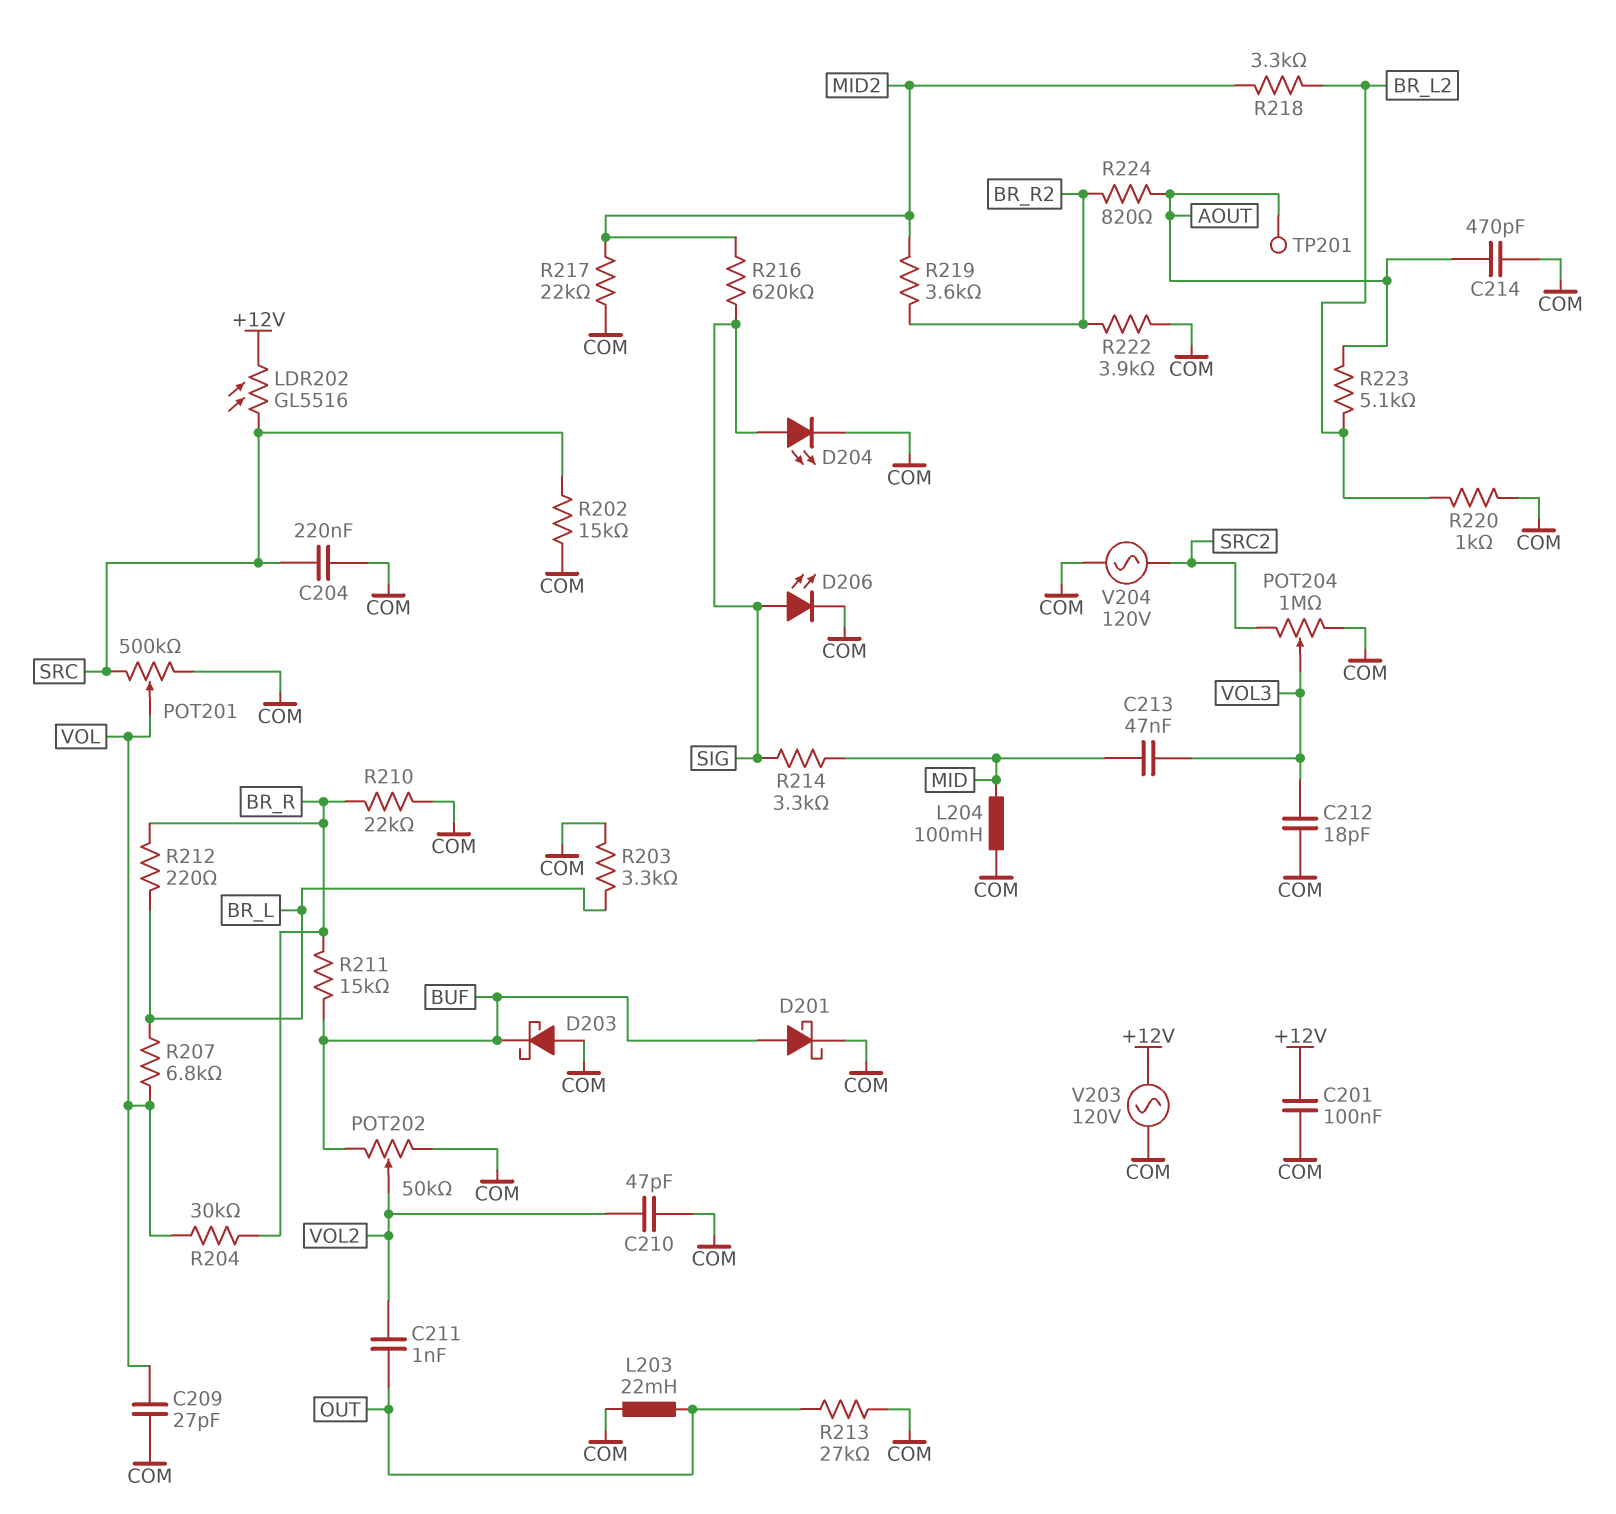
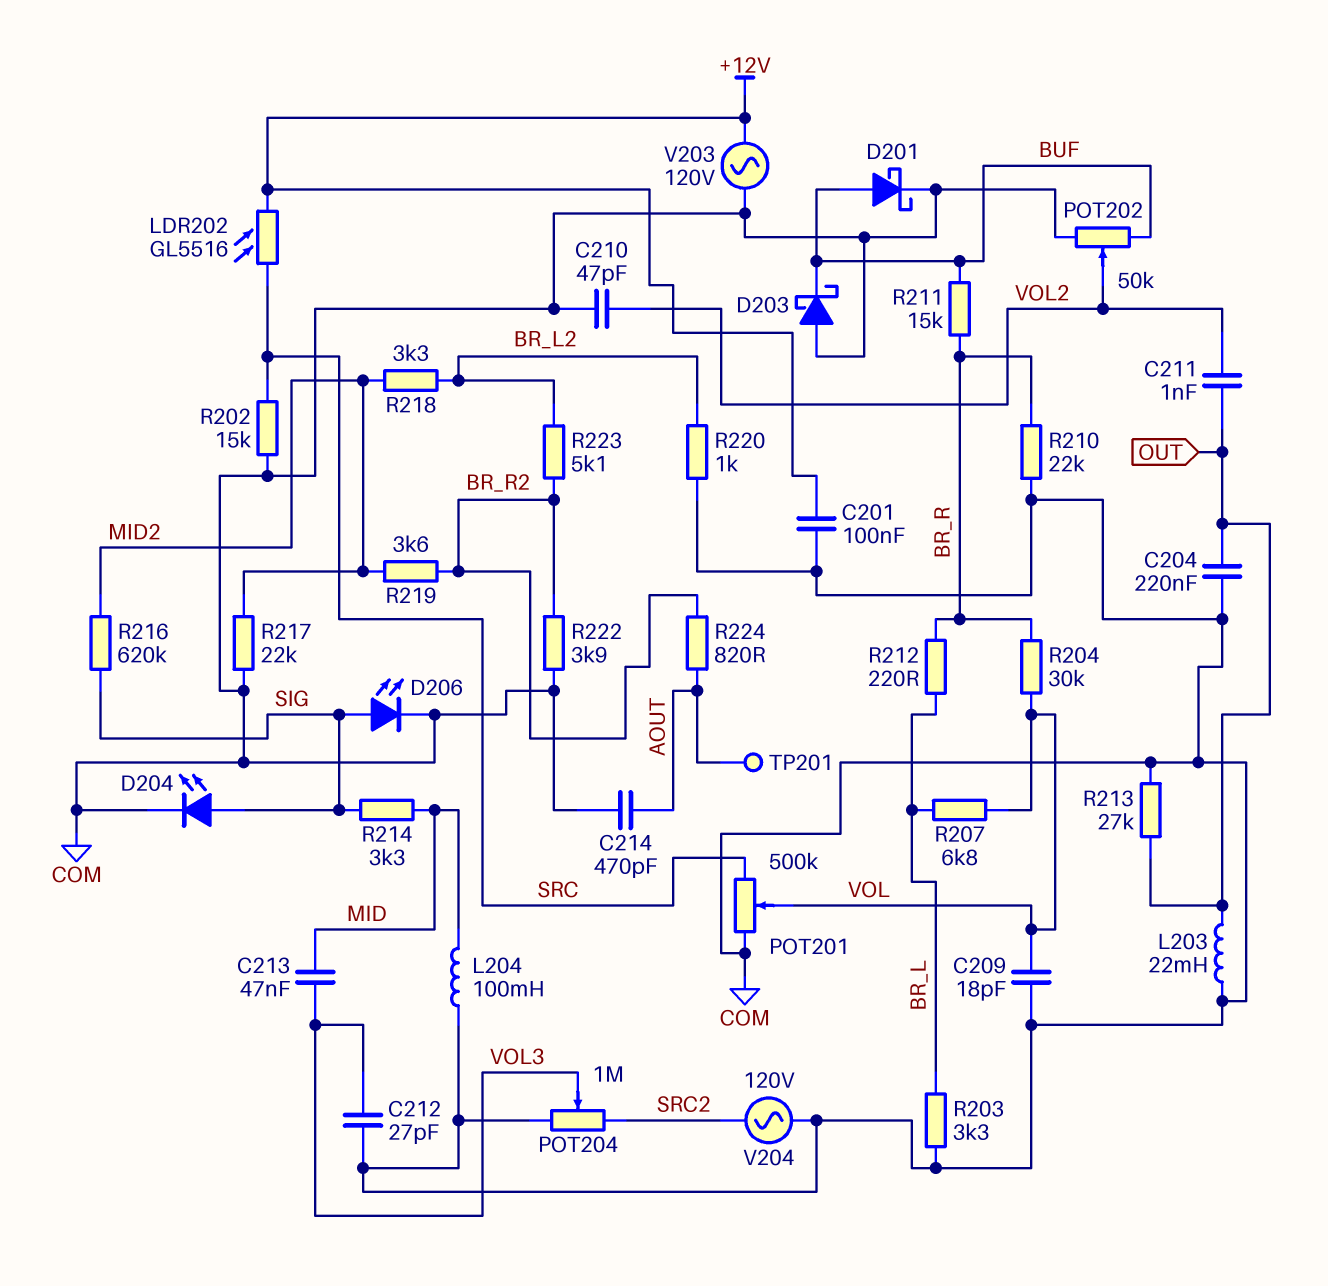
C204: 220nF (COM, SRC) -> 220nF (COM, OUT)
C209: 27pF (COM, VOL) -> 18pF (COM, VOL)
C212: 18pF (COM, VOL3) -> 27pF (COM, VOL3)
R223: 5.1k (AOUT, BR_L2) -> 5.1k (BR_L2, BR_R2)

